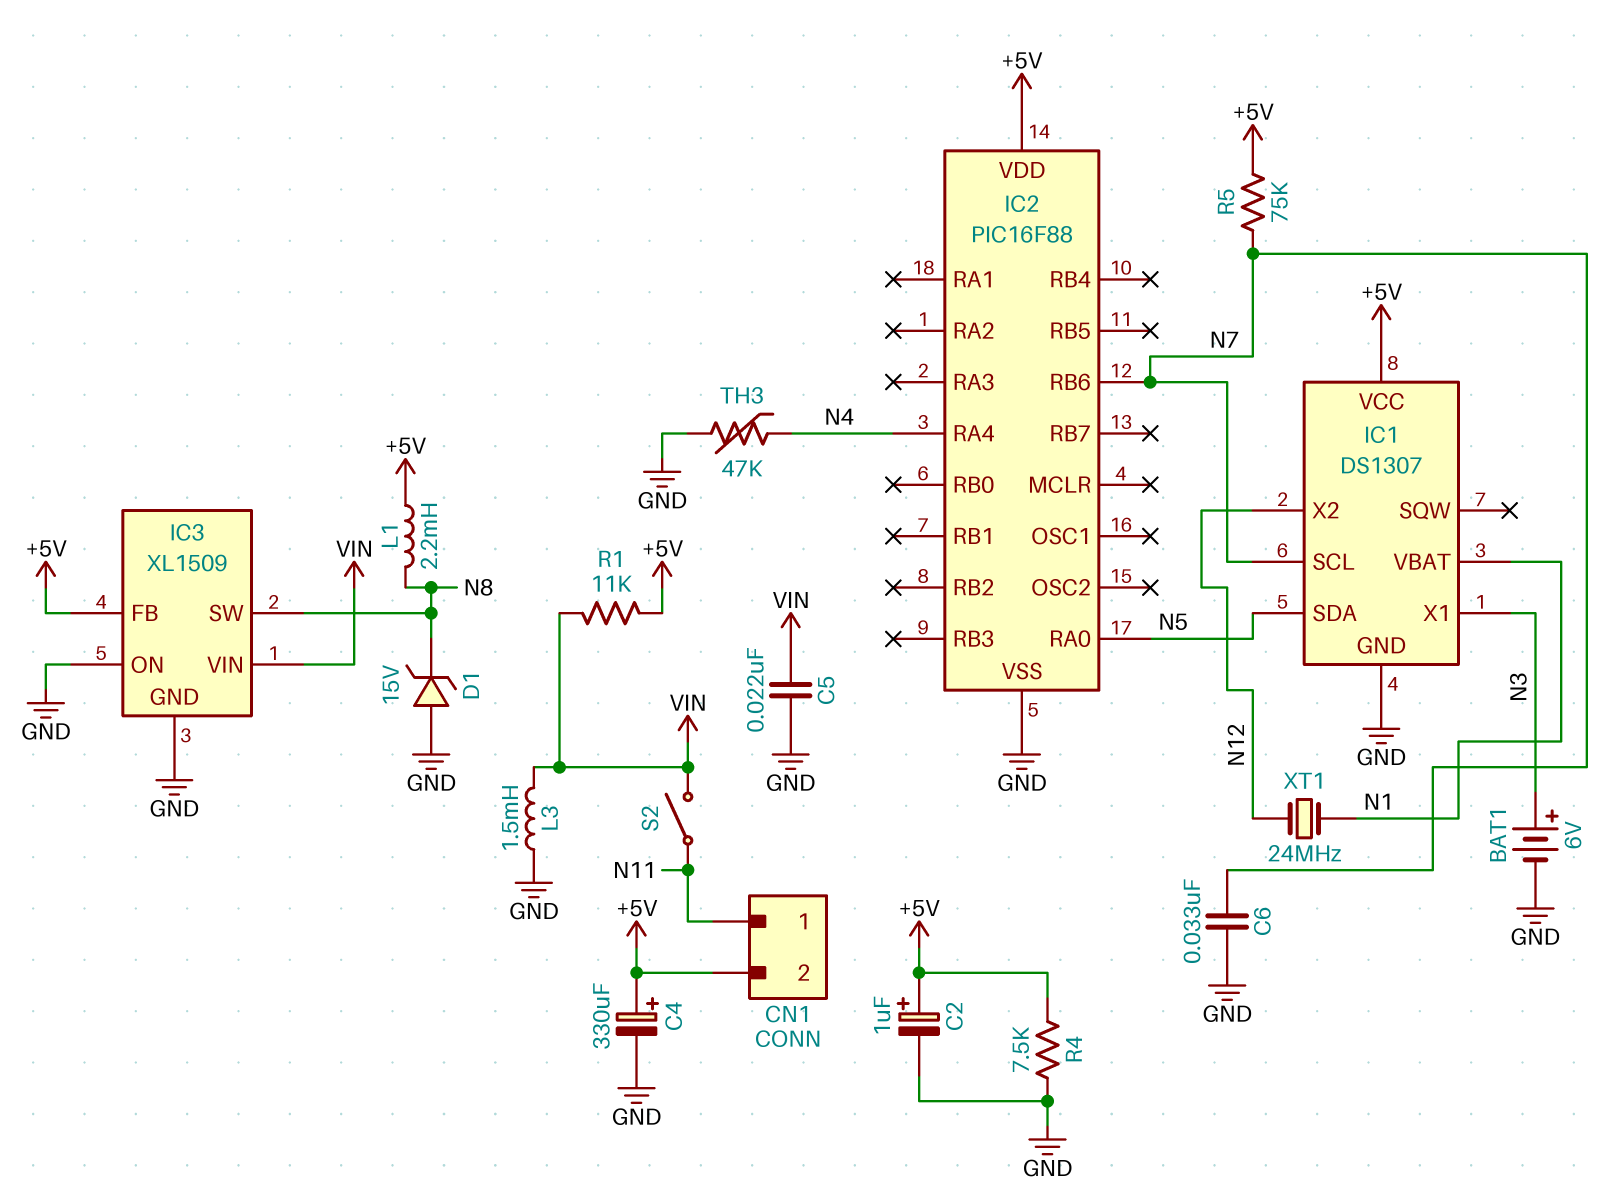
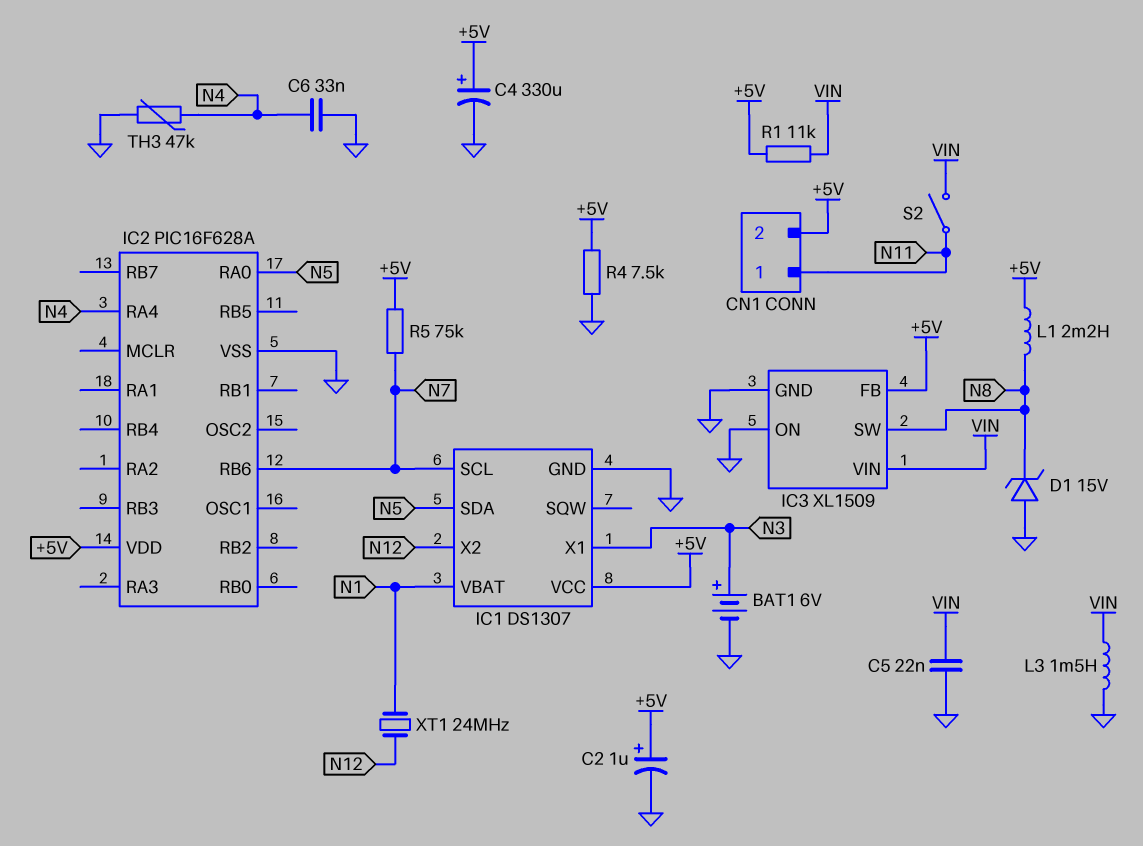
C6: 33nF (GND, N7) -> 33nF (GND, N4)
IC2: PIC16F88 -> PIC16F628A

